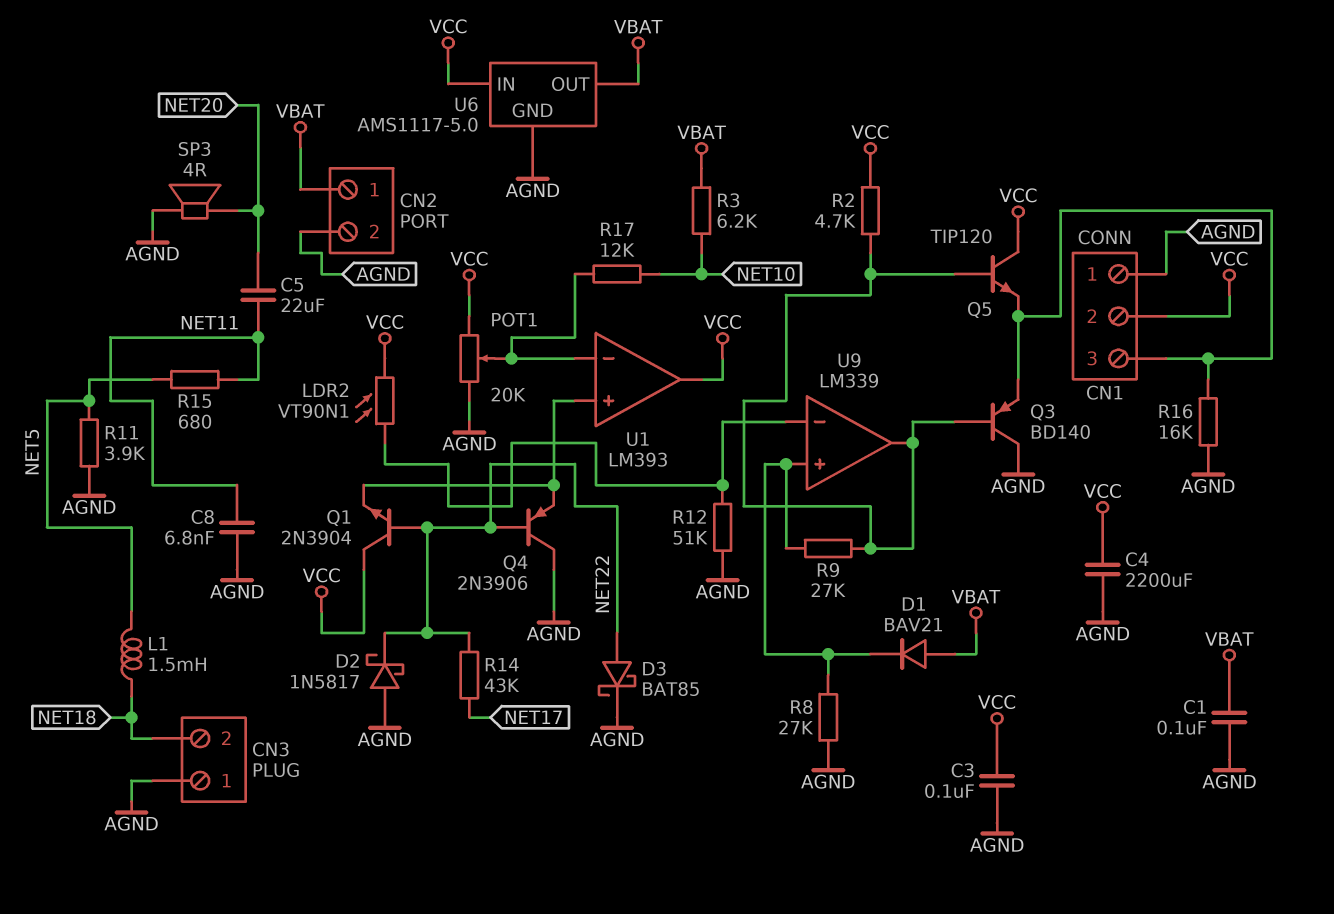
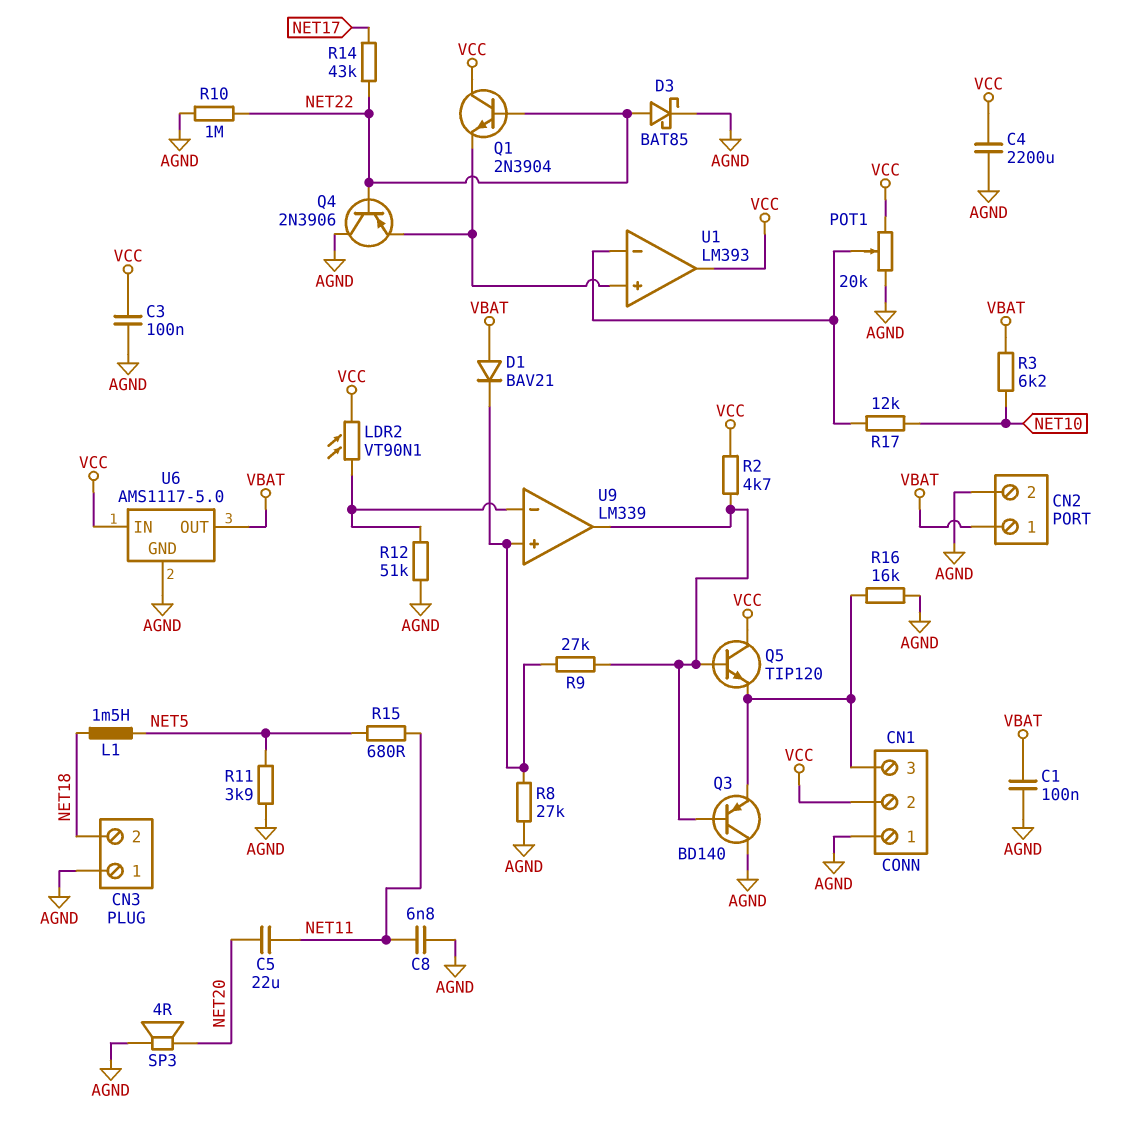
D2: schottky 1N5817 (A AGND, K NET22) -> none
R10: none -> 1M (AGND, NET22)

